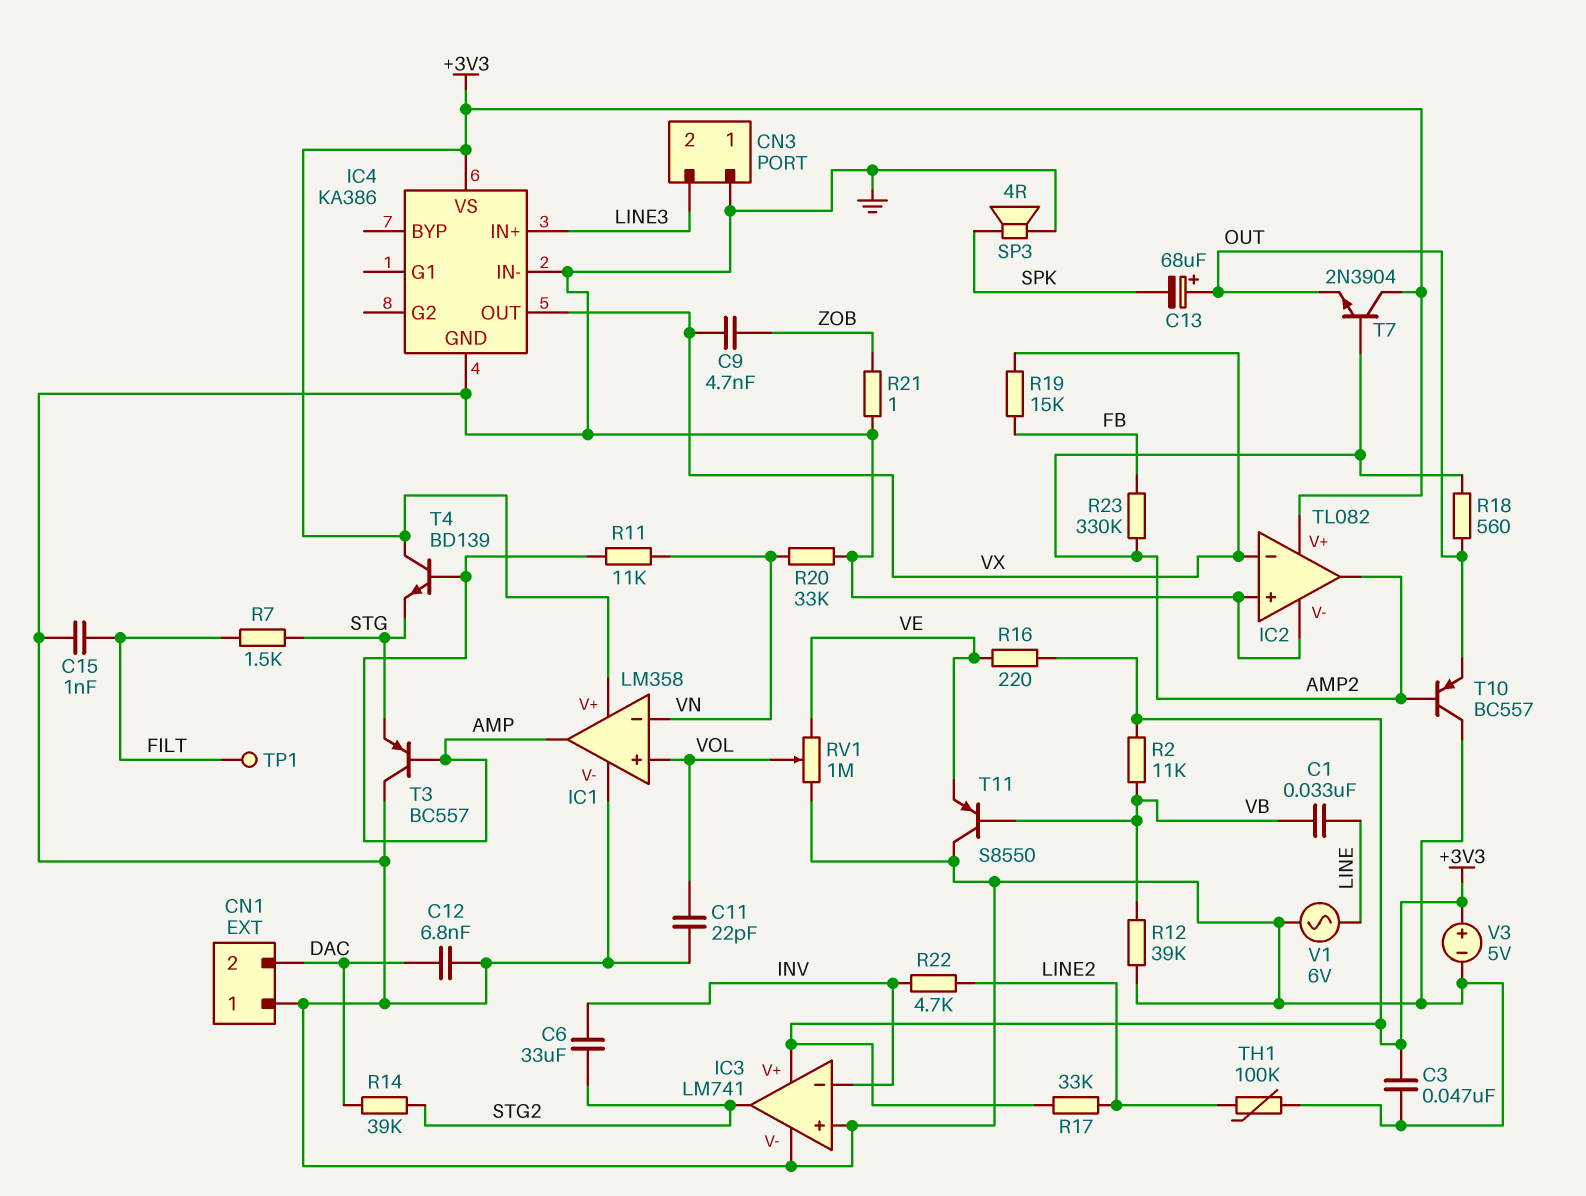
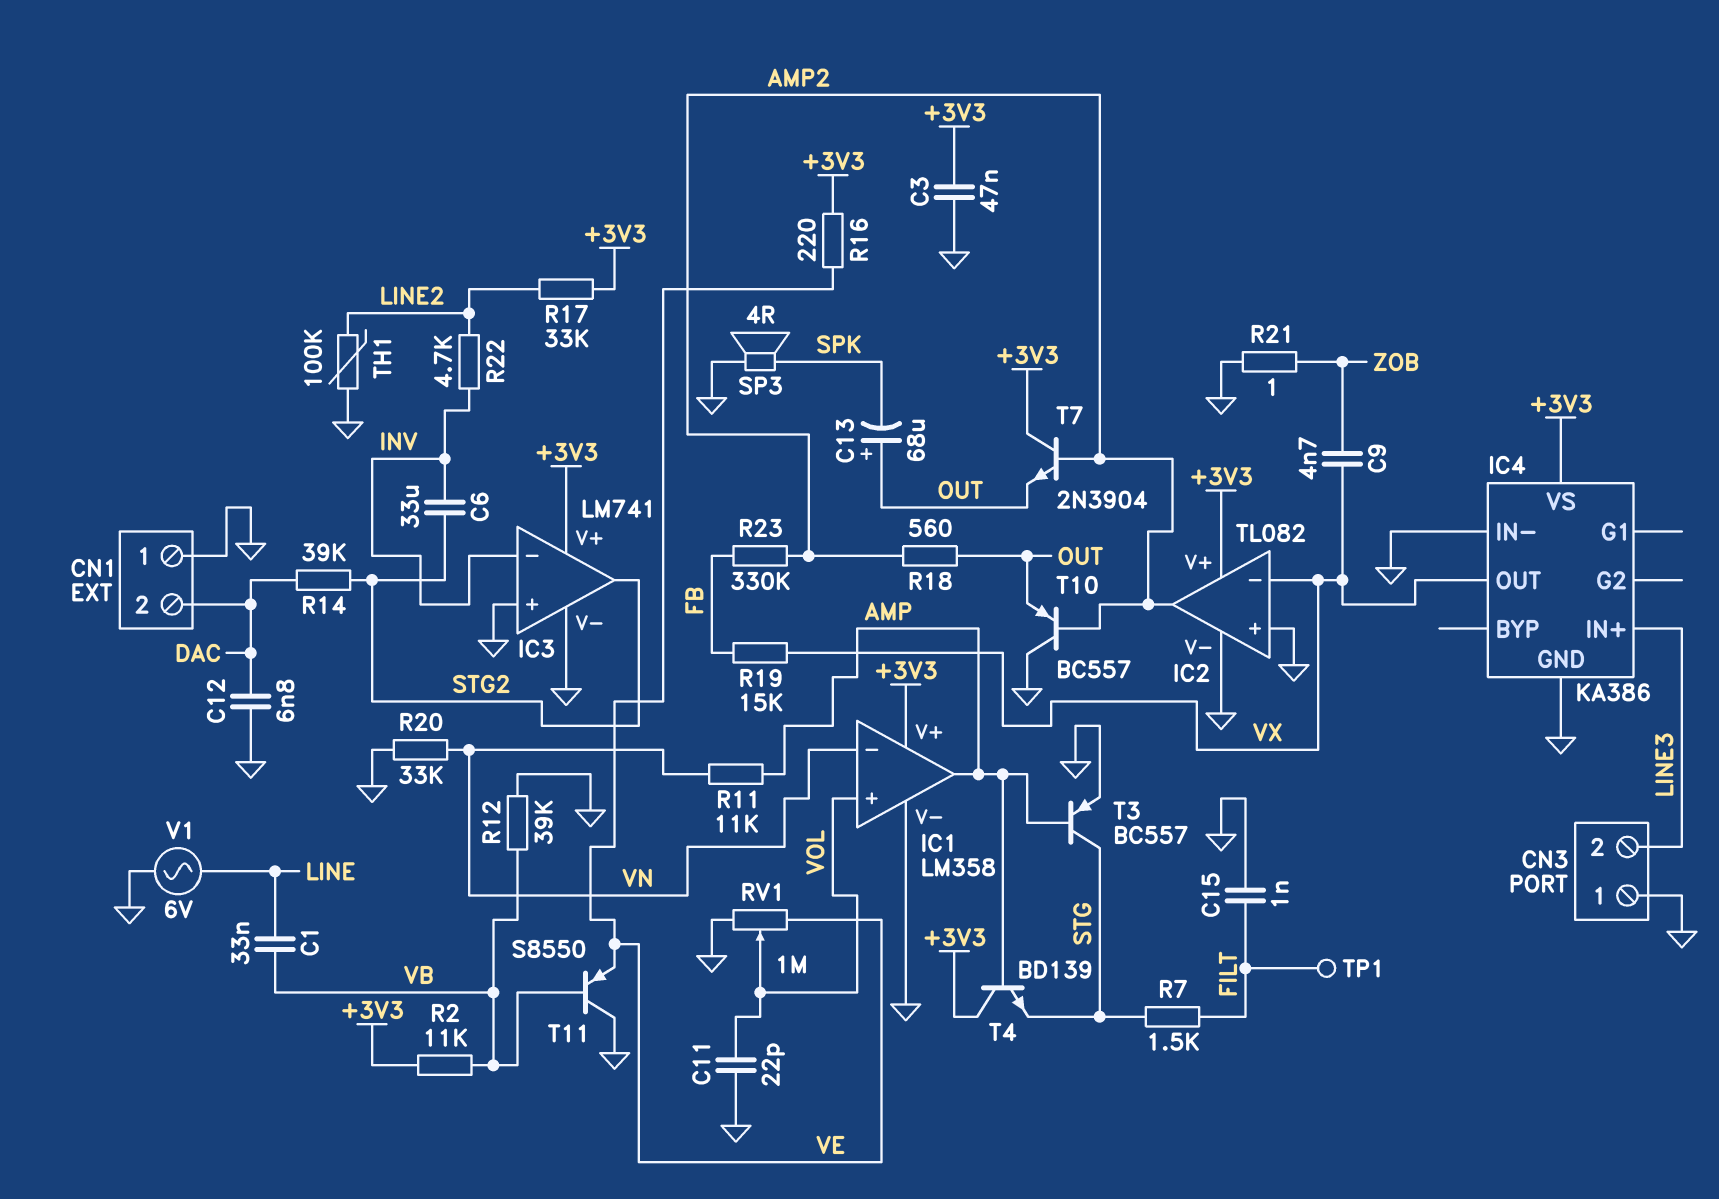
T3: PNP BC557 (B AMP, C GND, E STG) -> PNP BC557 (B AMP, C STG, E GND)
V3: 5V (plus +3V3, minus GND) -> none

